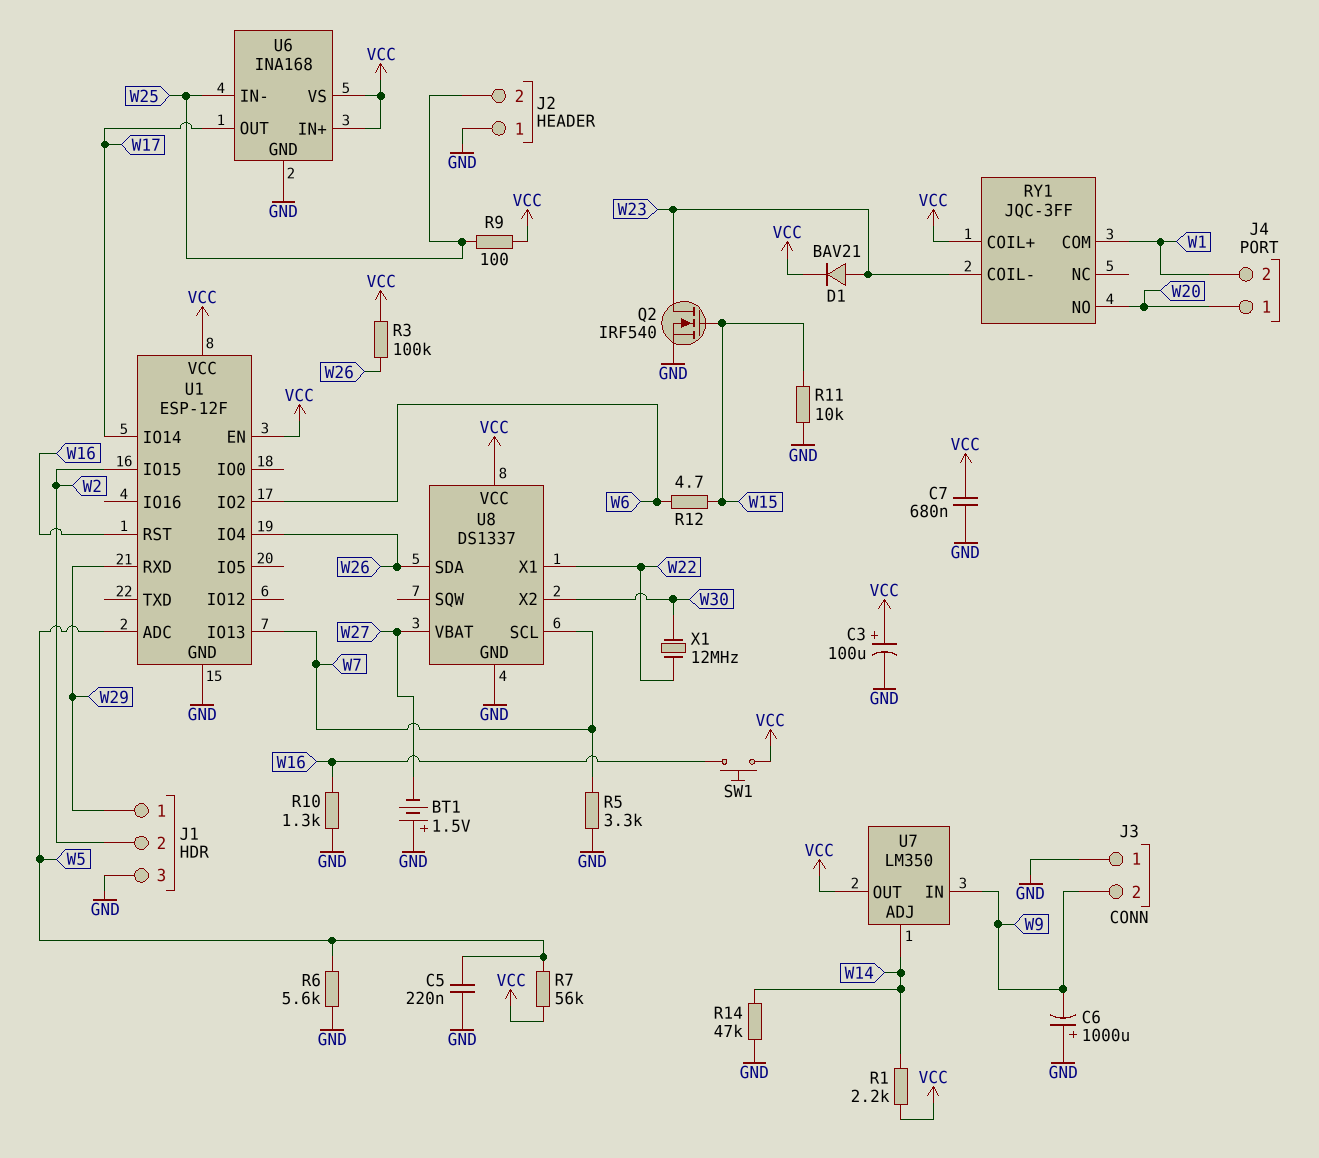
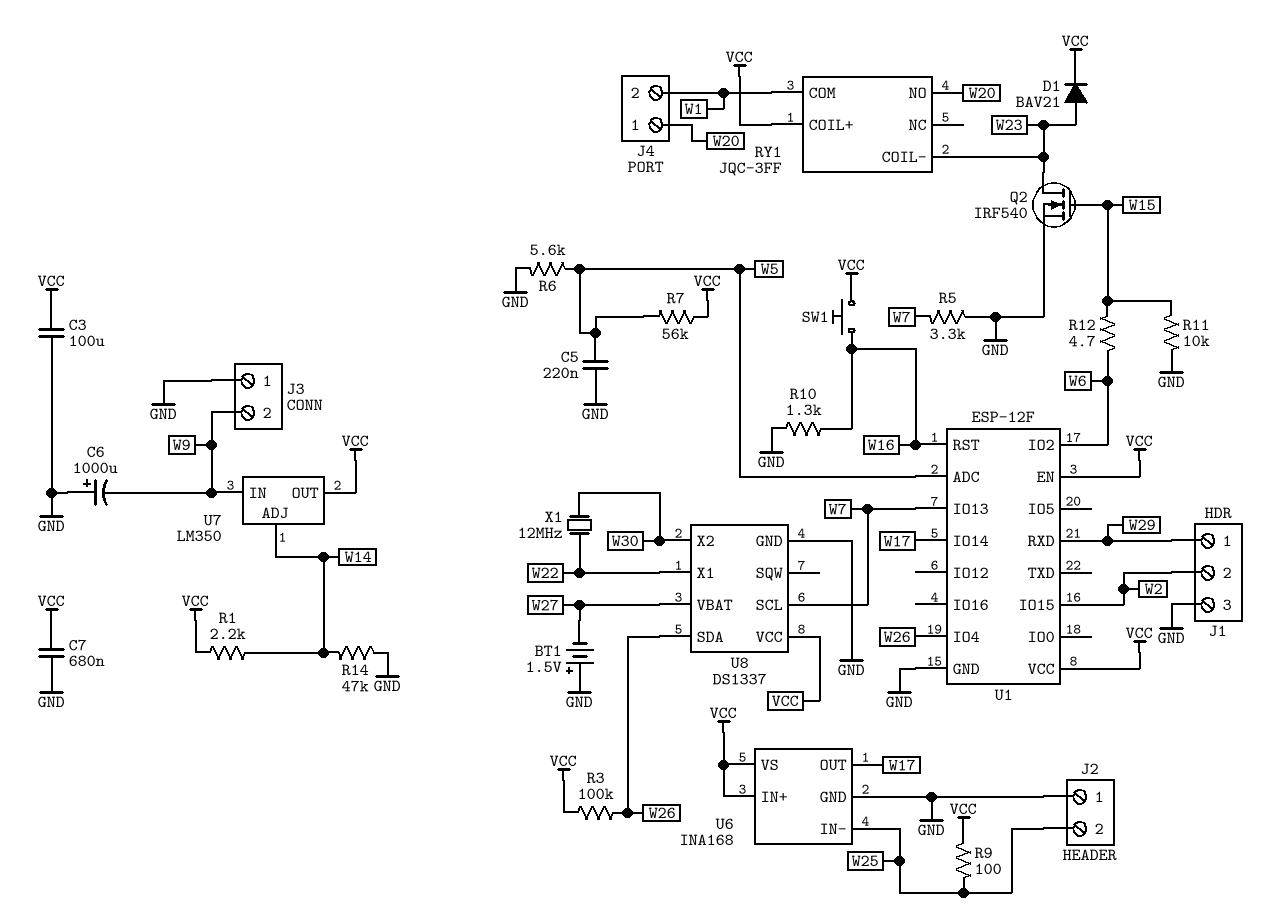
C3: 100uF (plus VCC, minus GND) -> 100uF (GND, VCC)

